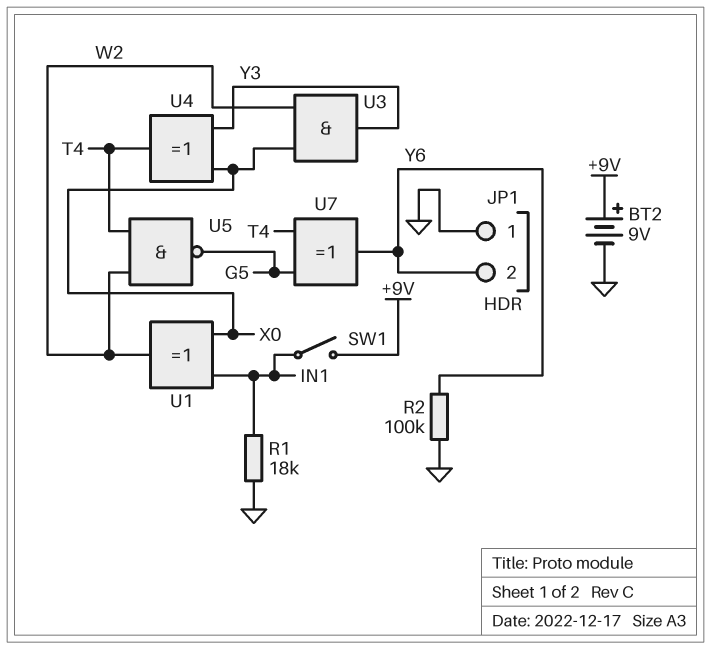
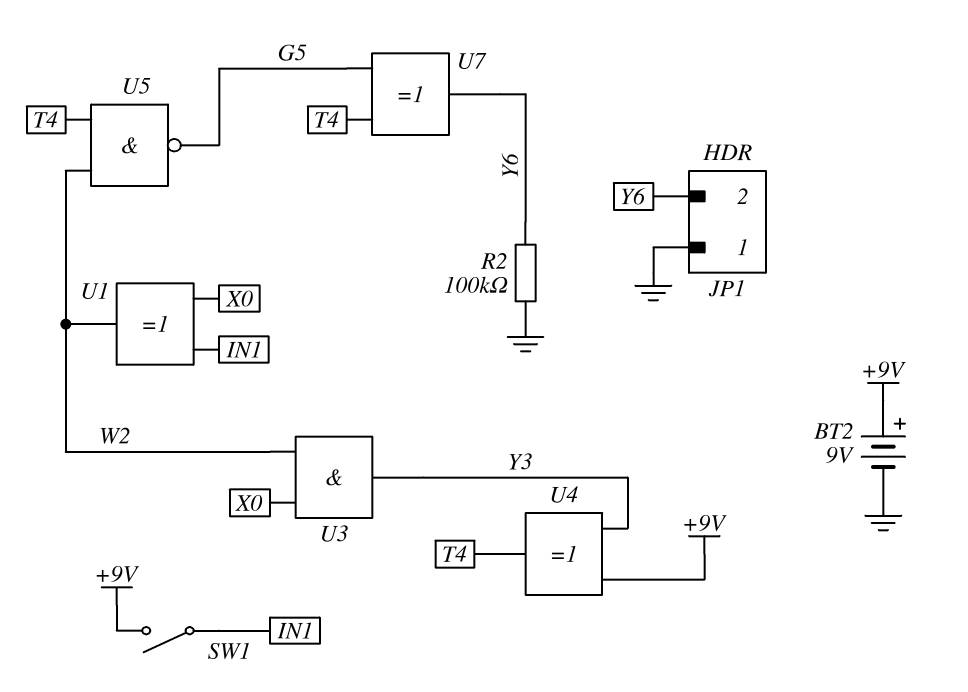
R1: 18k (GND, IN1) -> none
U4: XOR (in X0, in Y3, out T4) -> XOR (in +9V, in Y3, out T4)

